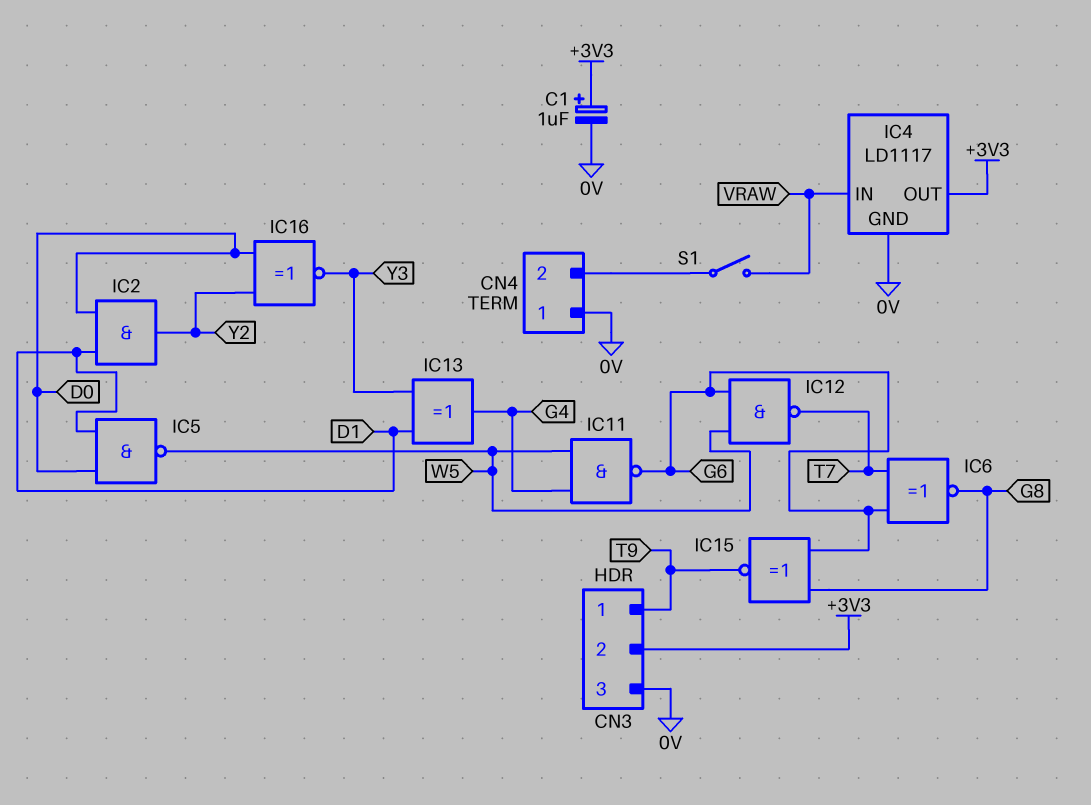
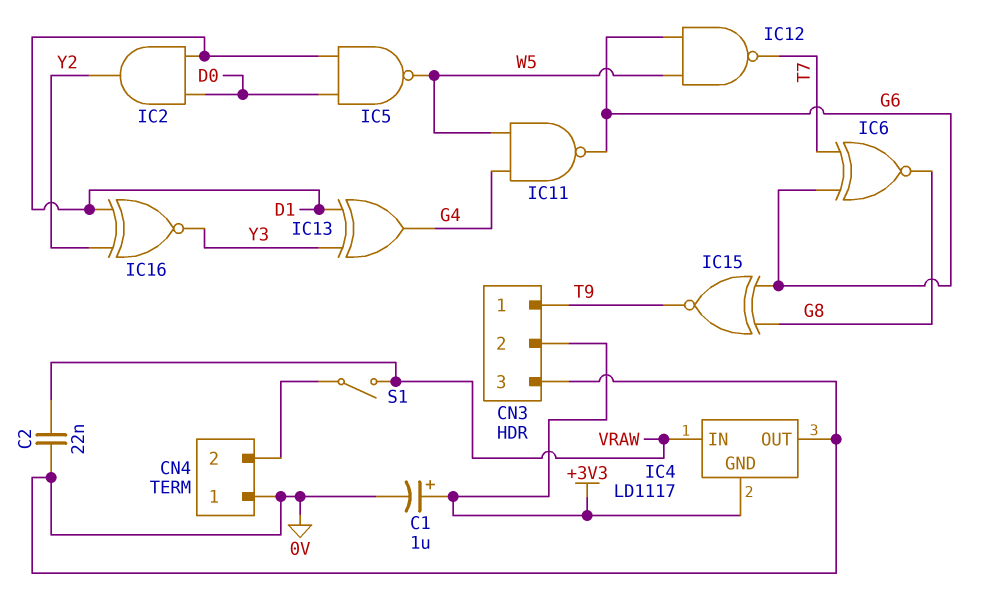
C2: none -> 22nF (0V, VRAW)
IC4 pin GND: 0V -> +3V3
IC4 pin OUT: +3V3 -> 0V
IC16: XNOR (in D0, in Y2, out Y3) -> XNOR (in D1, in Y2, out Y3)

